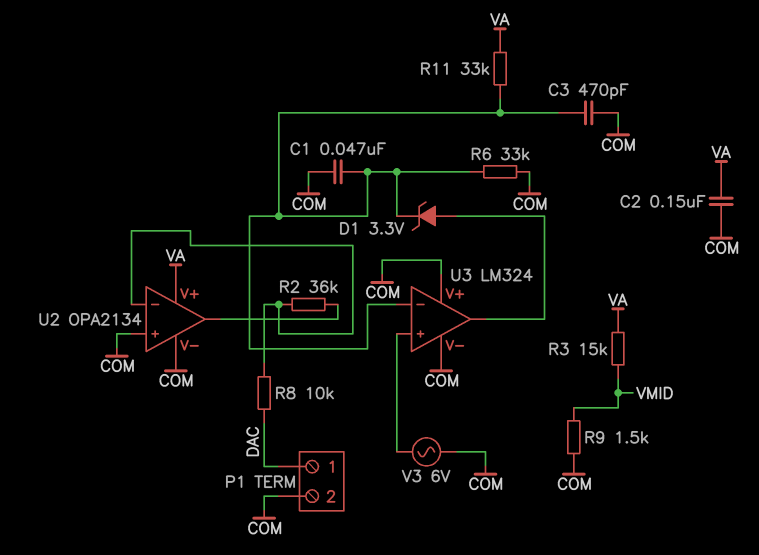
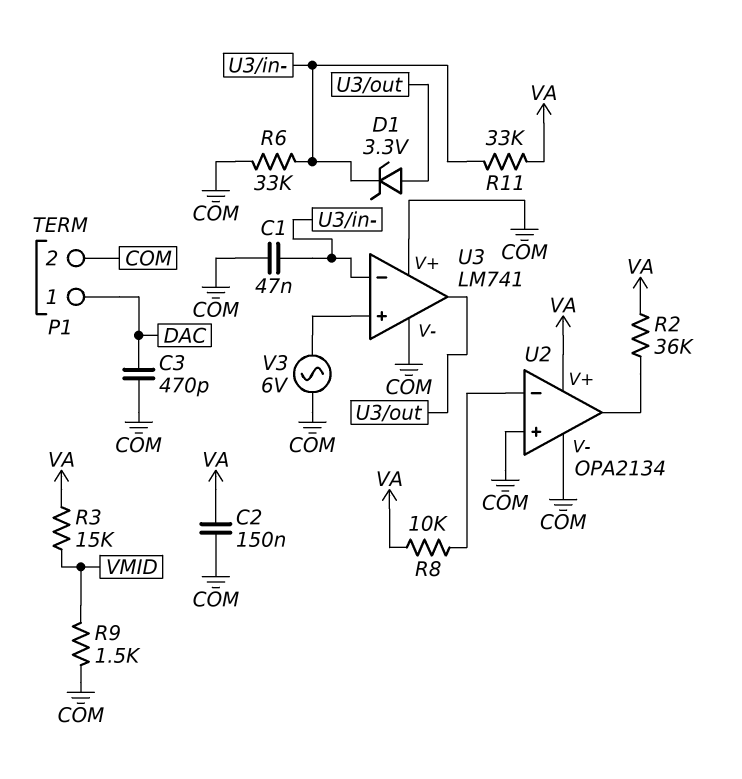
C3: 470pF (COM, U3/in-) -> 470pF (COM, DAC)
R2: 36k (U2/in-, U2/out) -> 36k (U2/out, VA)
R8: 10k (DAC, U2/in-) -> 10k (U2/in-, VA)
U3: LM324 -> LM741

